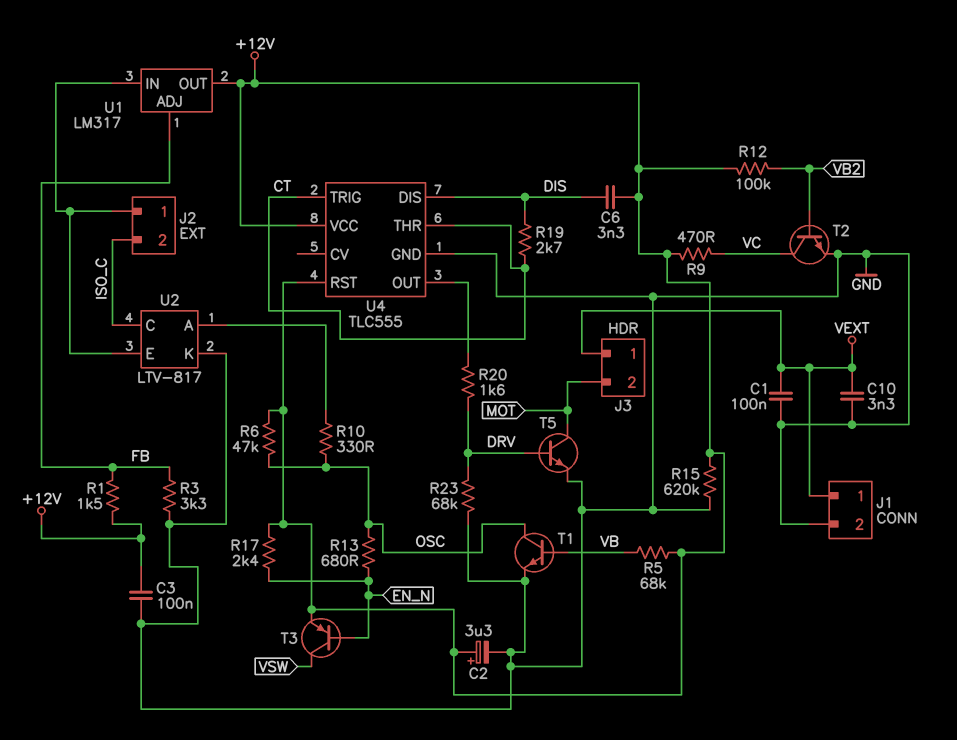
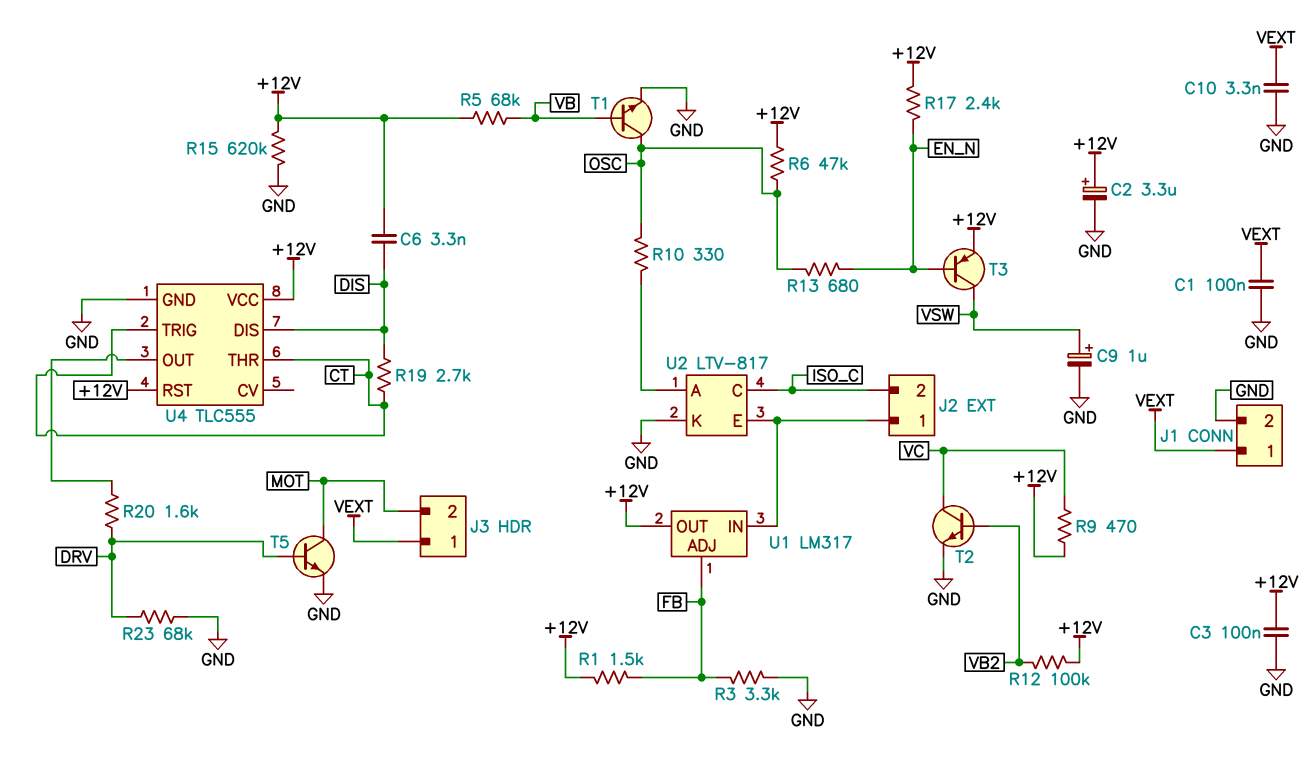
C9: none -> 1uF (plus VSW, minus GND)

